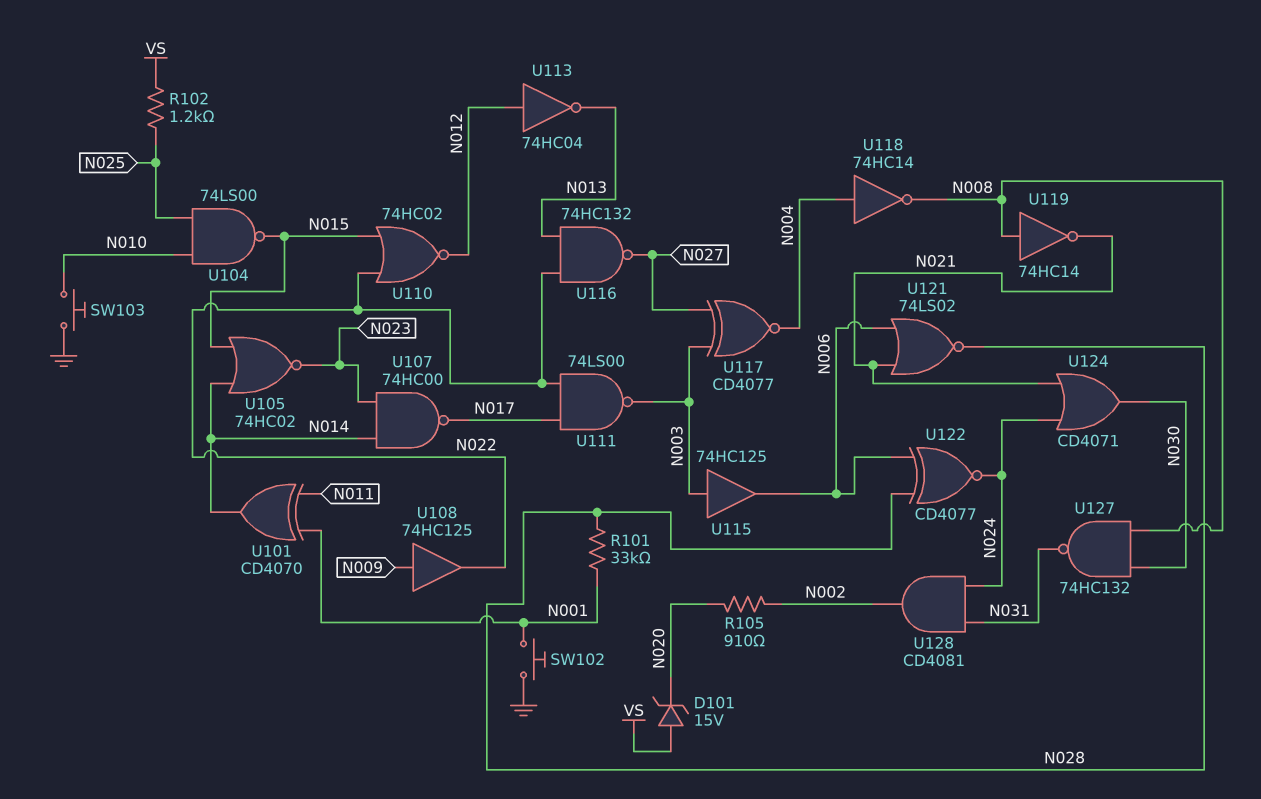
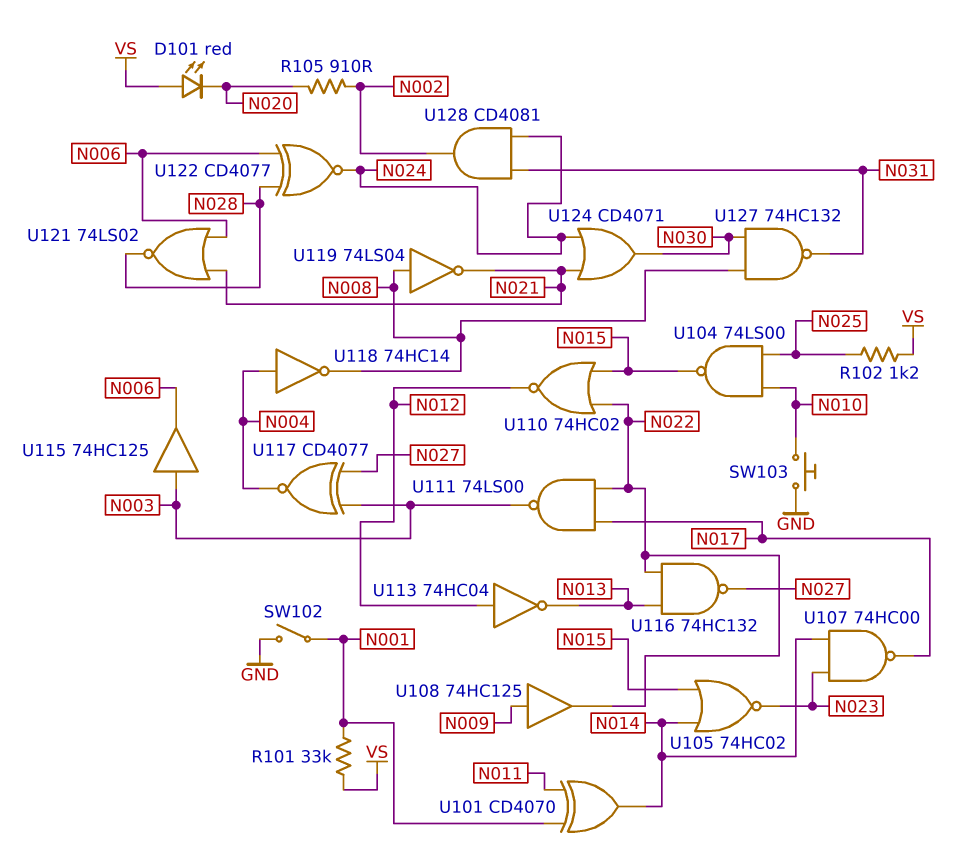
D101: zener 15V (A VS, K N020) -> LED red (A VS, K N020)
R101: 33k (N001, N028) -> 33k (N001, VS)
SW102: button (GND, N001) -> switch (GND, N001)
U119: NOT 74HC14 (in N008, out N021) -> NOT 74LS04 (in N008, out N021)

